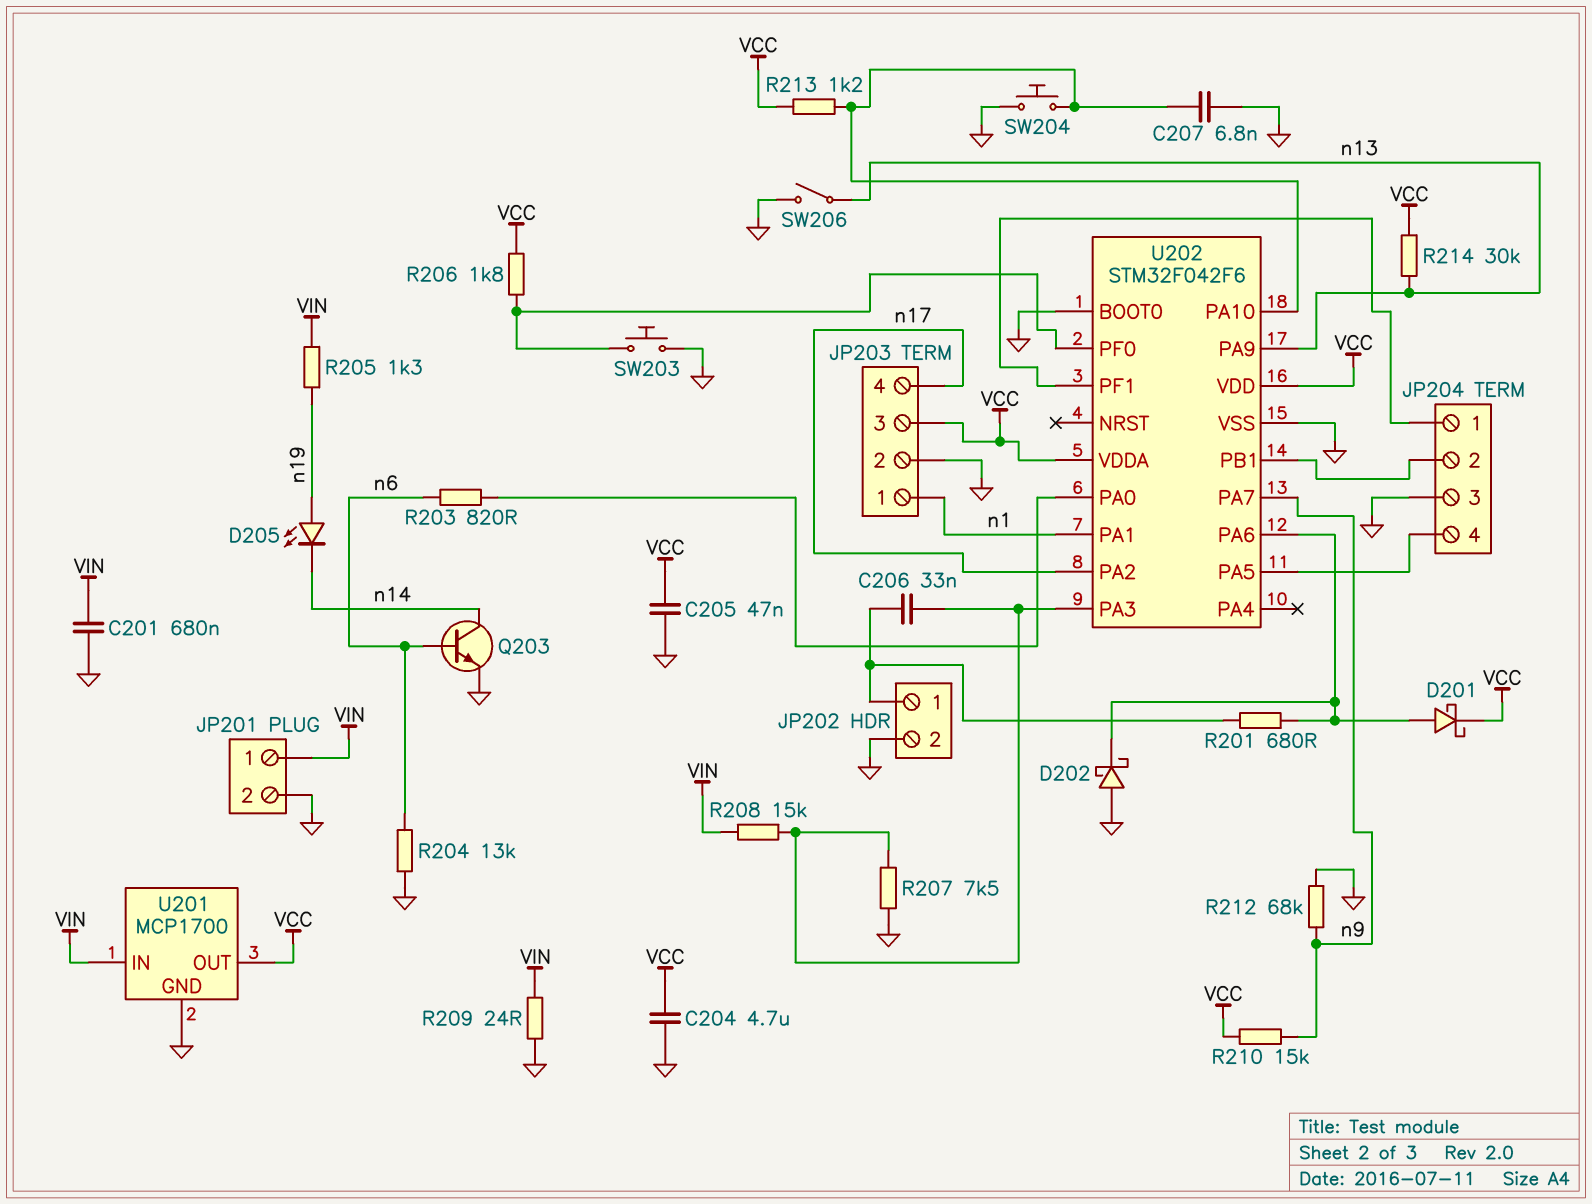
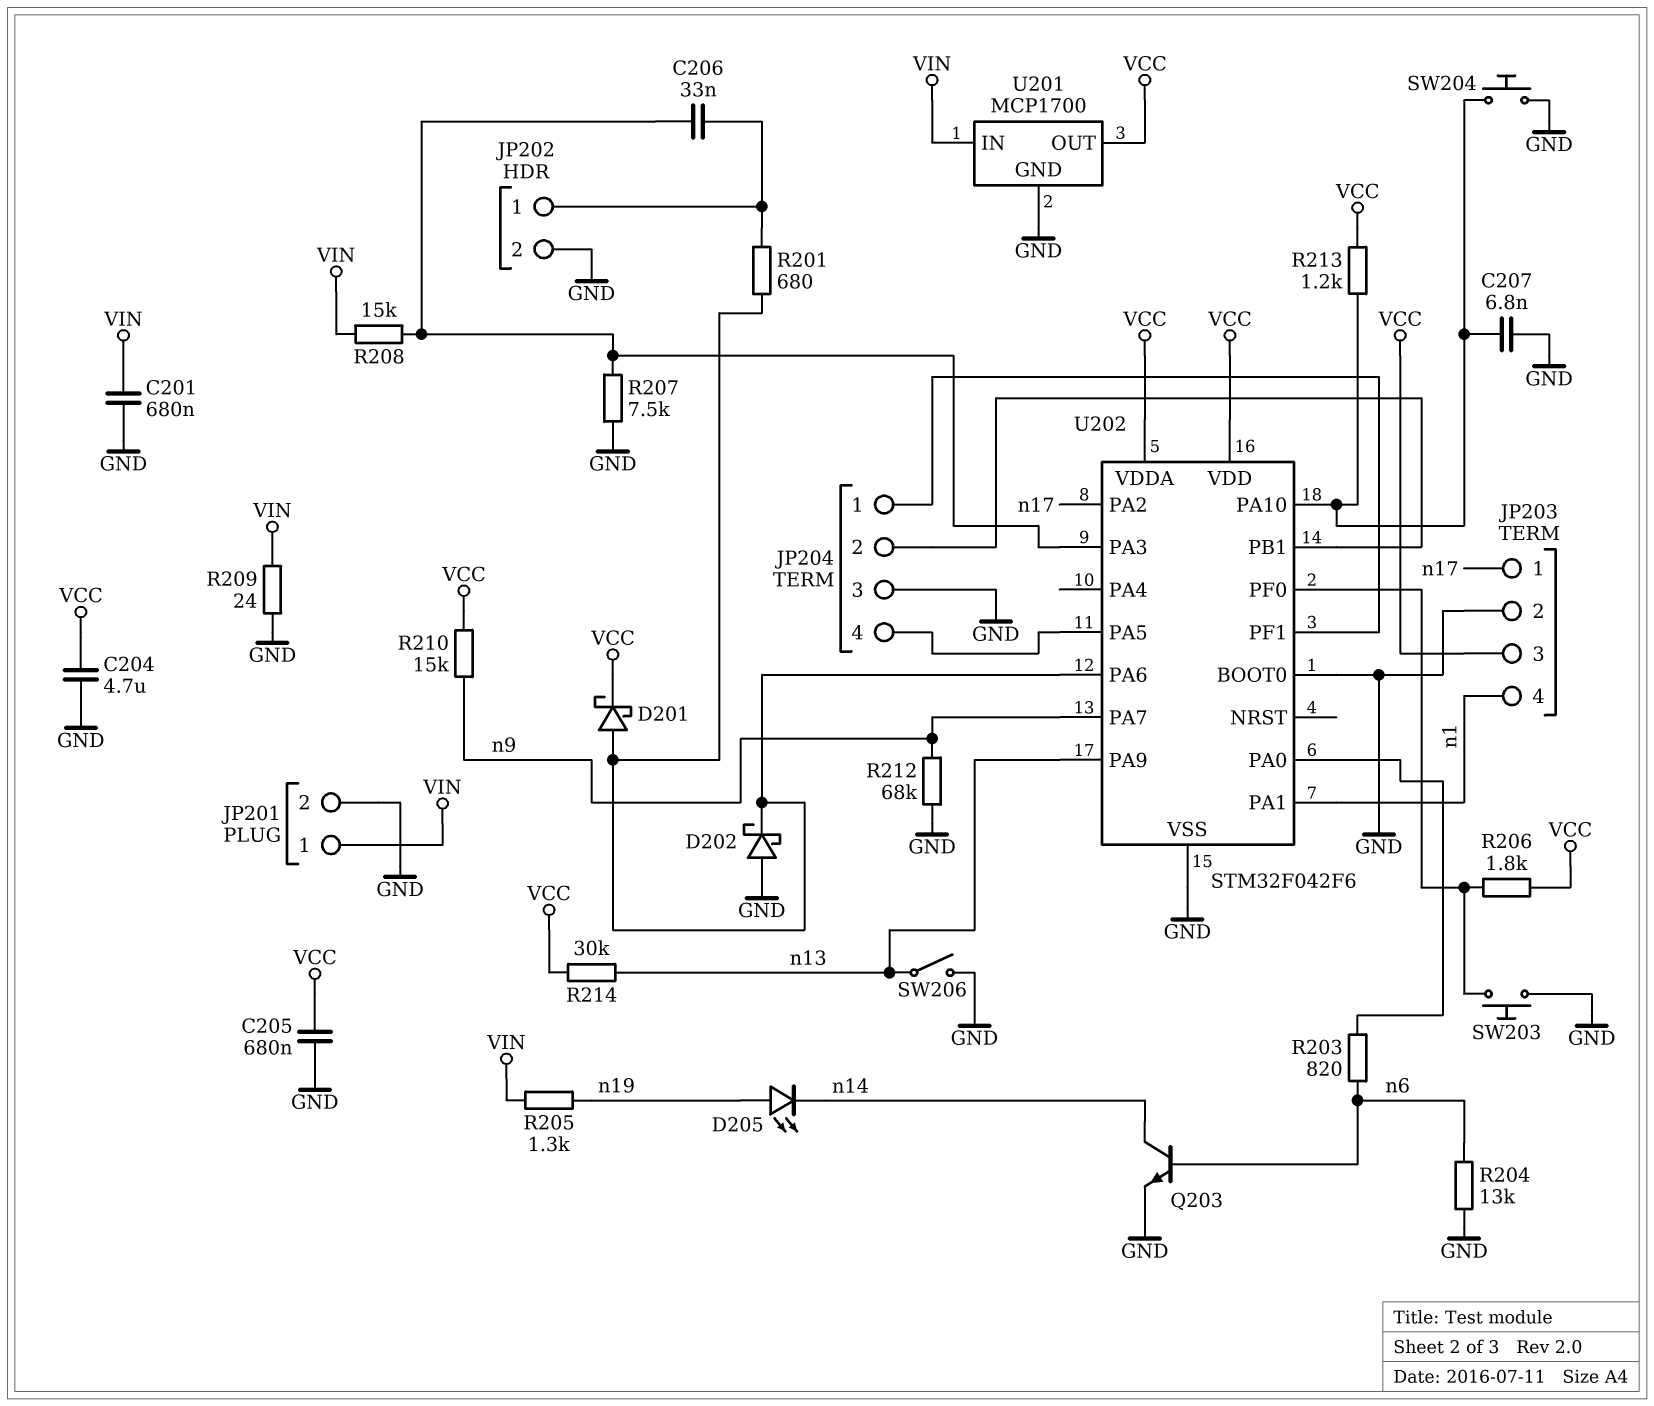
C205: 47nF (GND, VCC) -> 680nF (GND, VCC)
JP203 pin 1: n1 -> n17
JP203 pin 4: n17 -> n1

